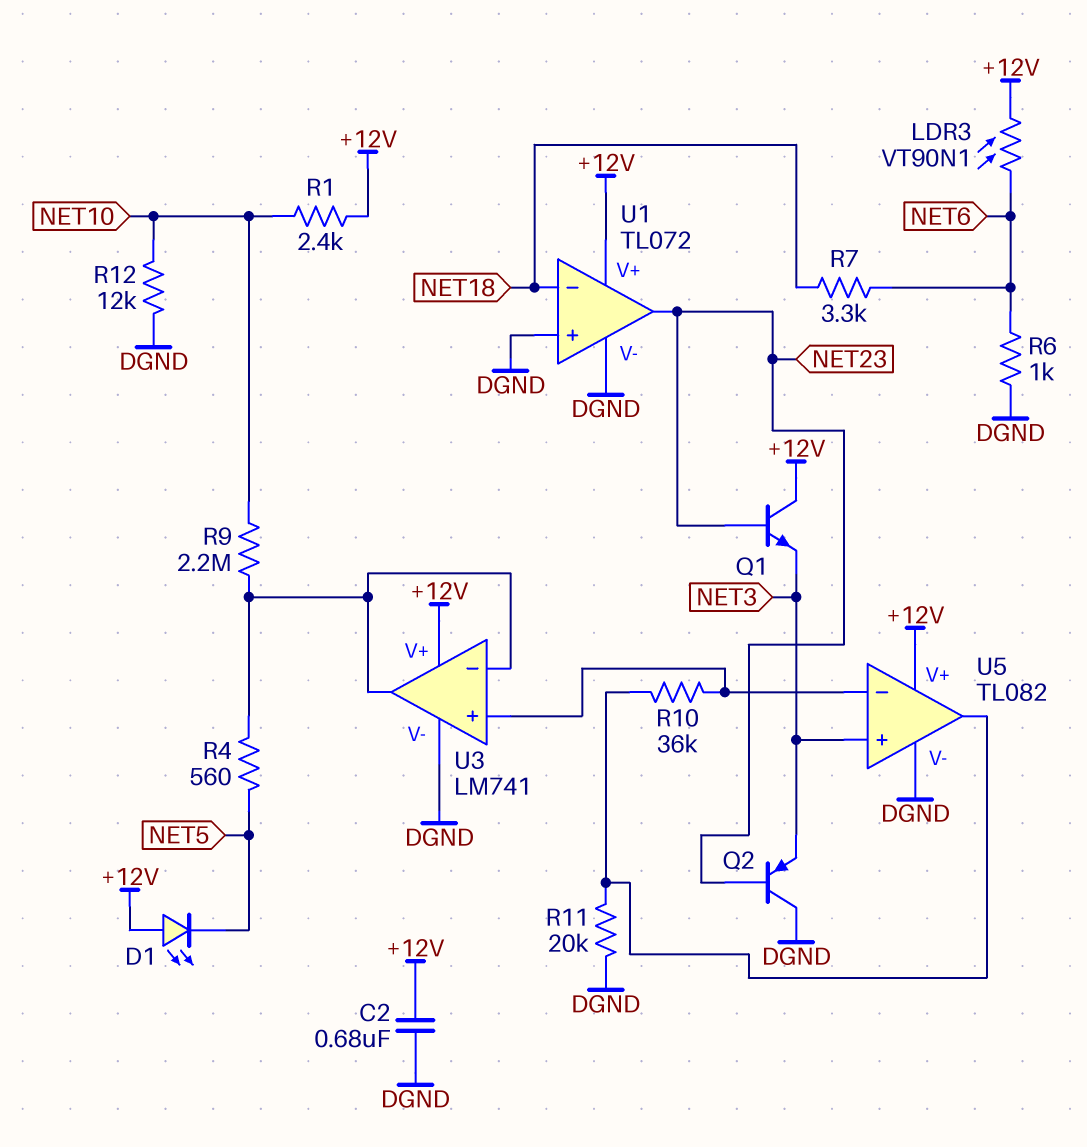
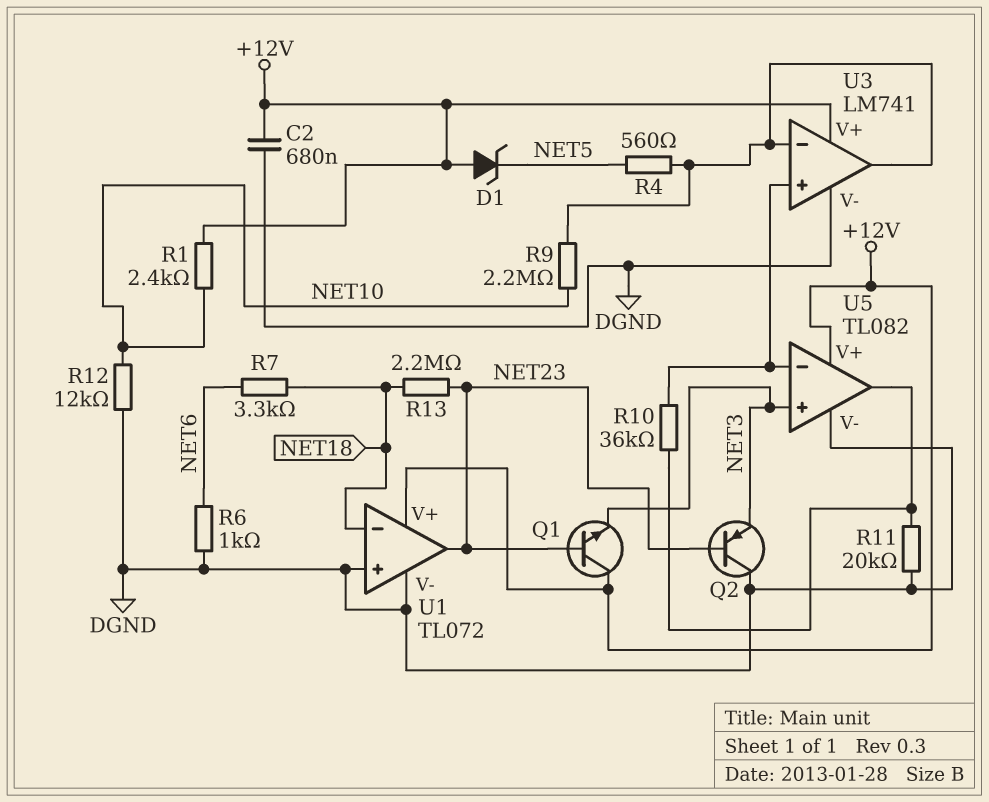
D1: LED (A +12V, K NET5) -> zener (A +12V, K NET5)
LDR3: VT90N1 (+12V, NET6) -> none
R13: none -> 2.2M (NET18, NET23)

